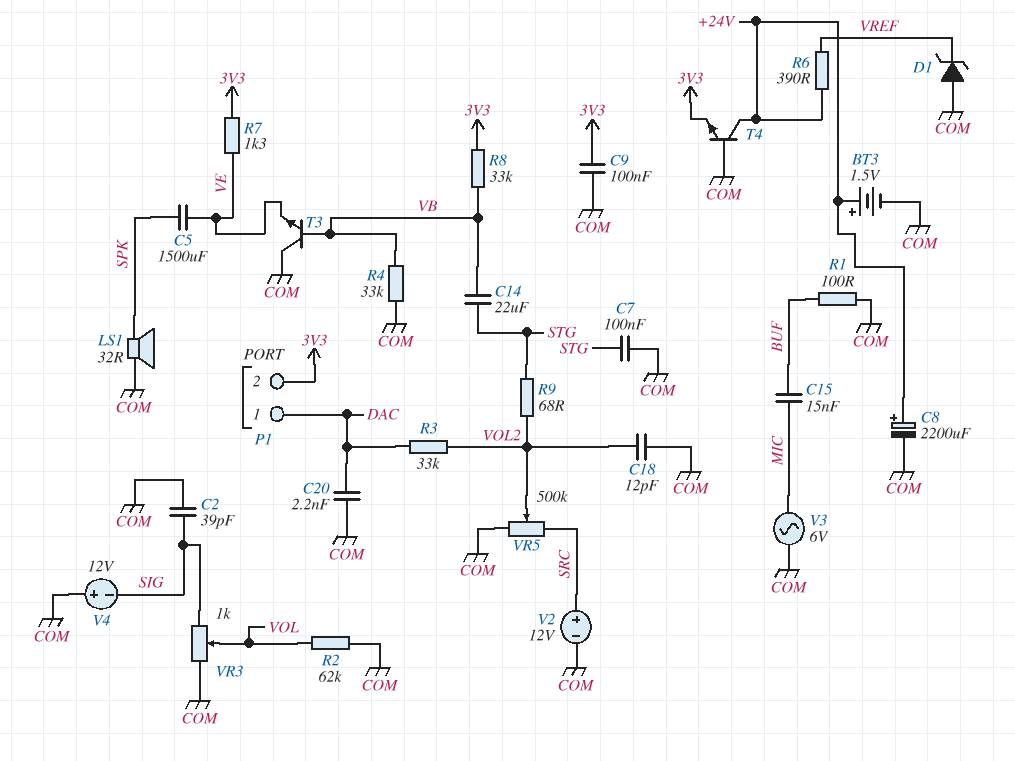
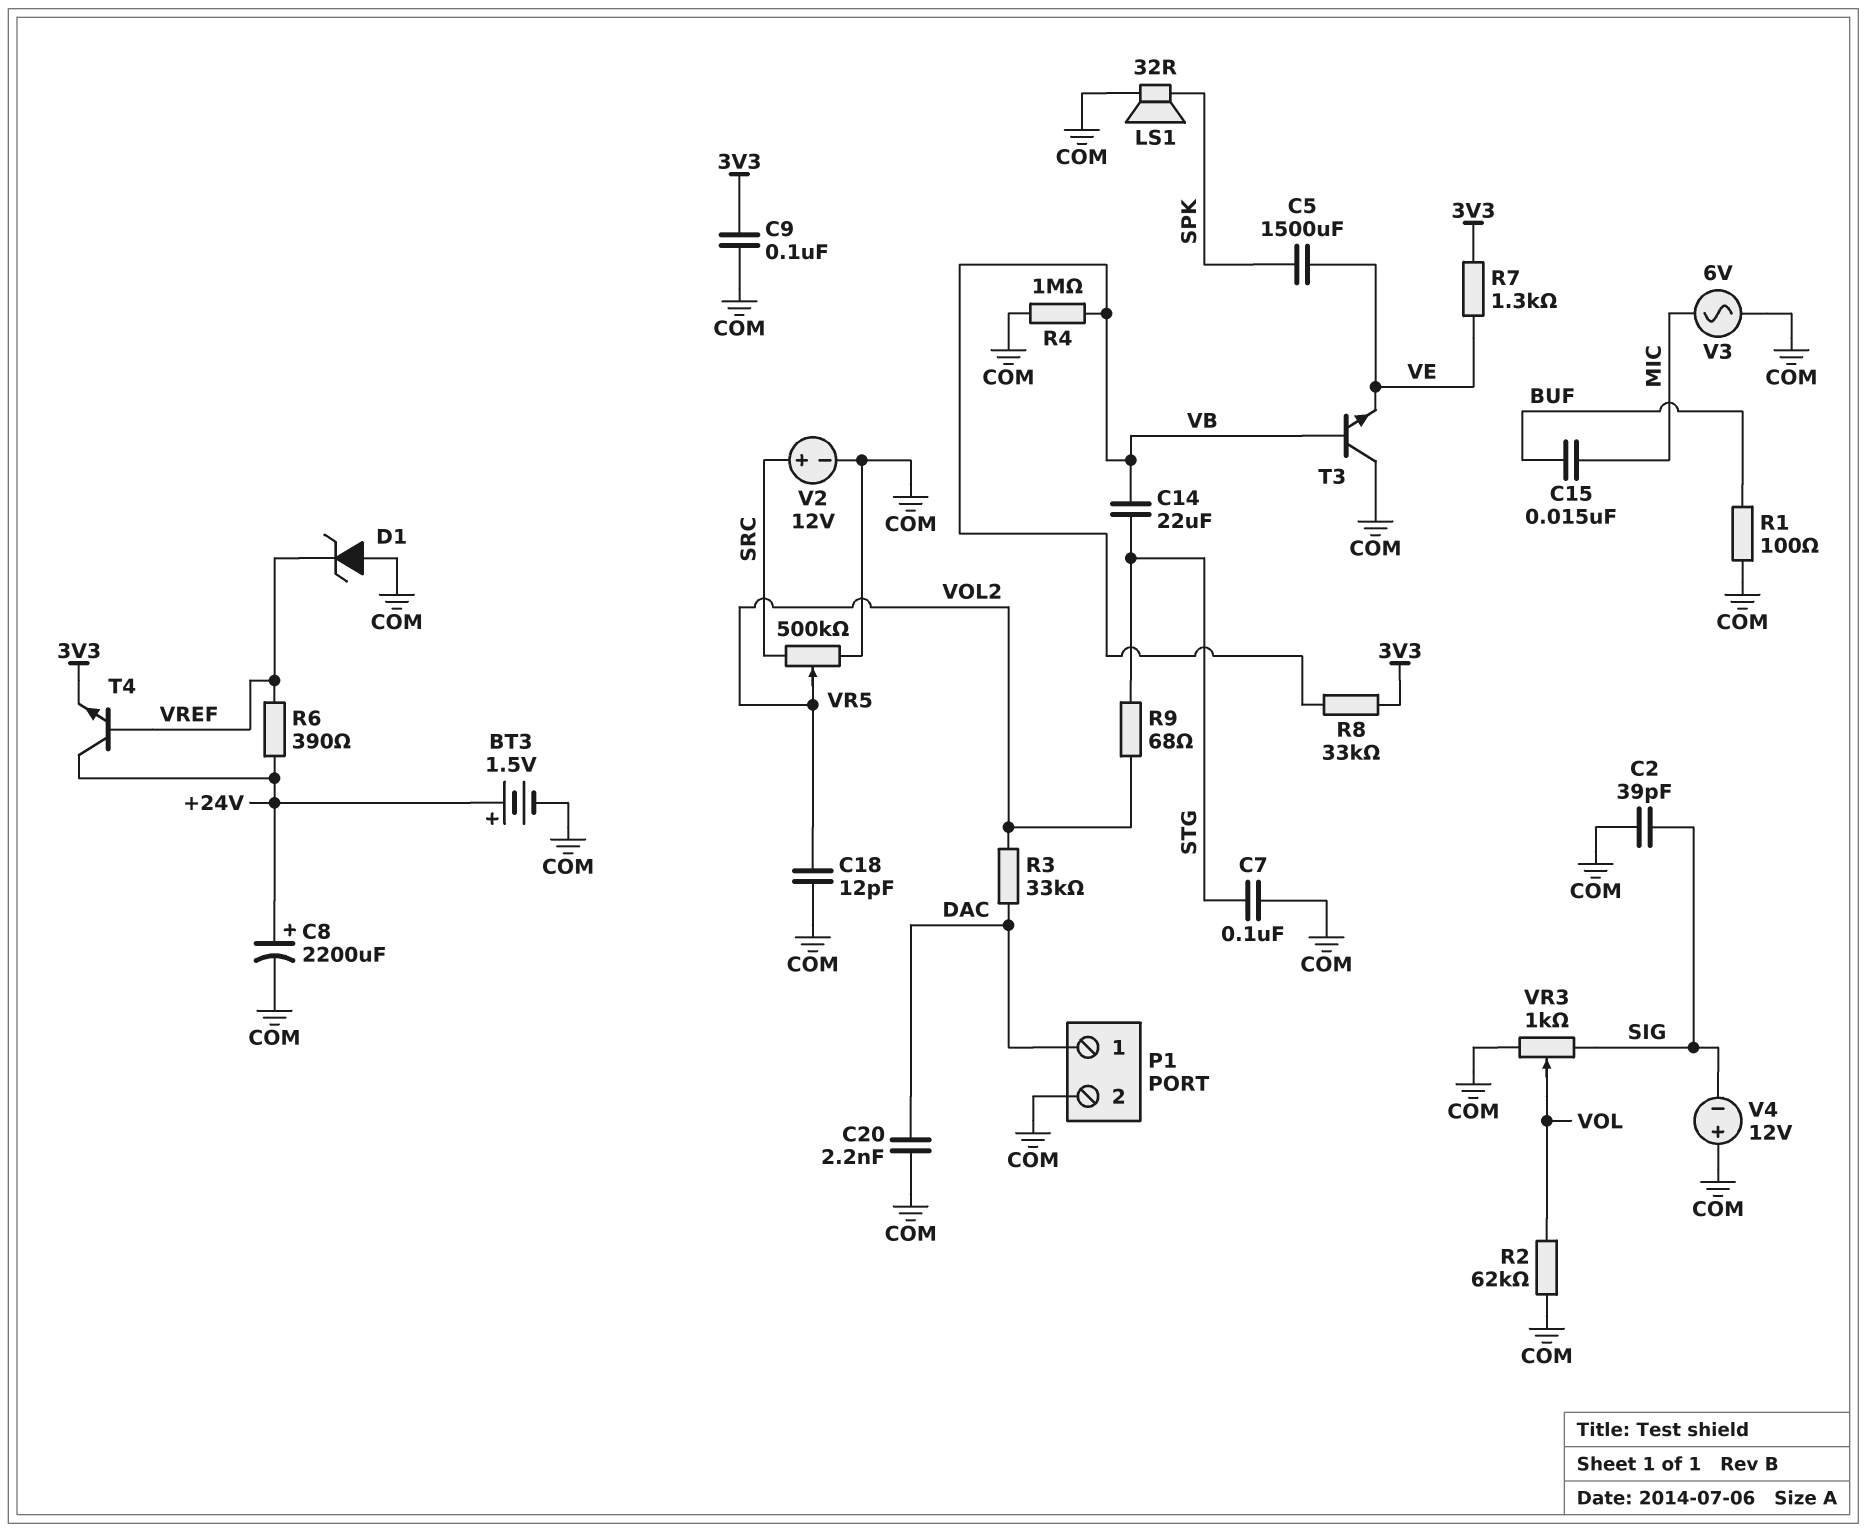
P1 pin 2: 3V3 -> COM
R4: 33k (COM, VB) -> 1M (COM, VB)
T4: NPN (B COM, C +24V, E 3V3) -> NPN (B VREF, C +24V, E 3V3)

